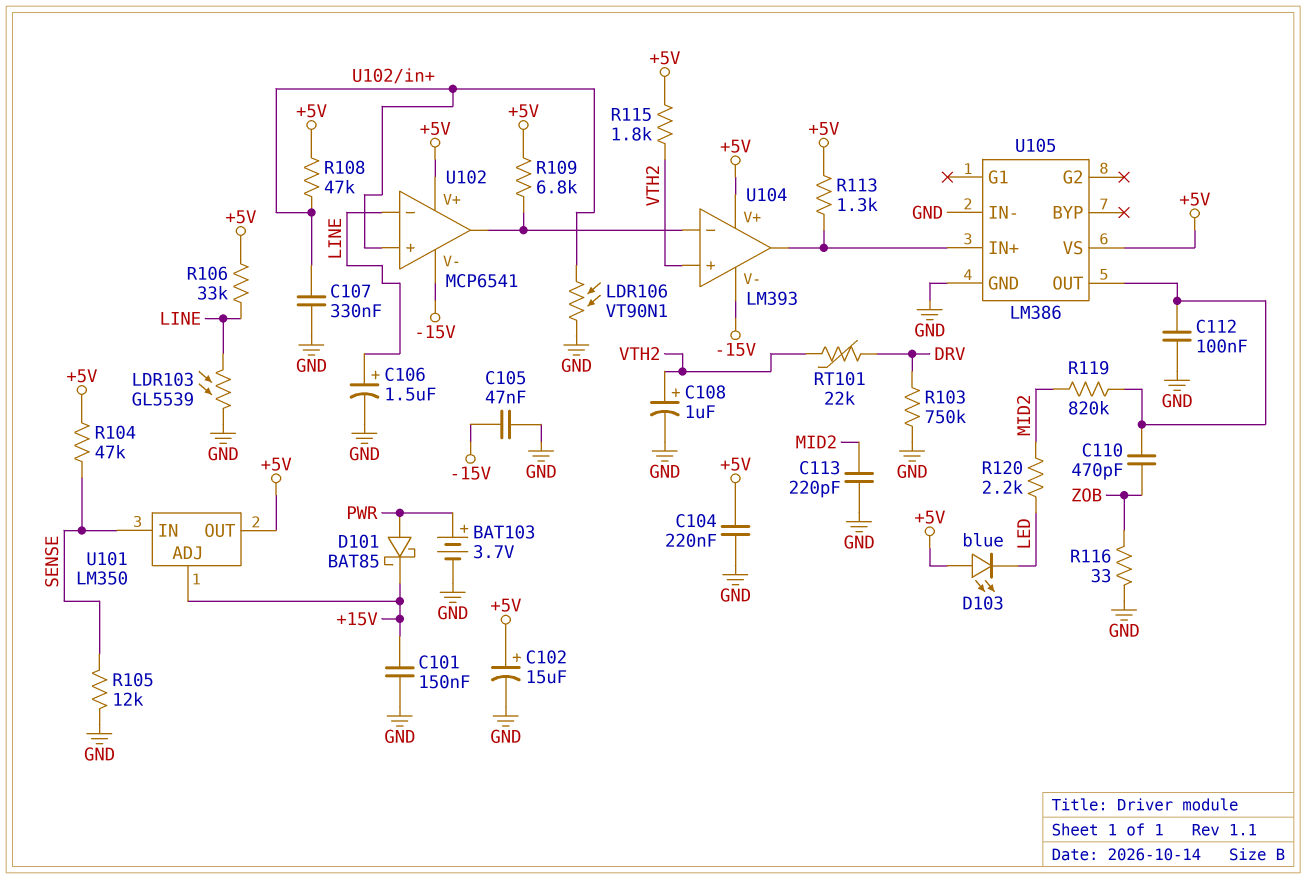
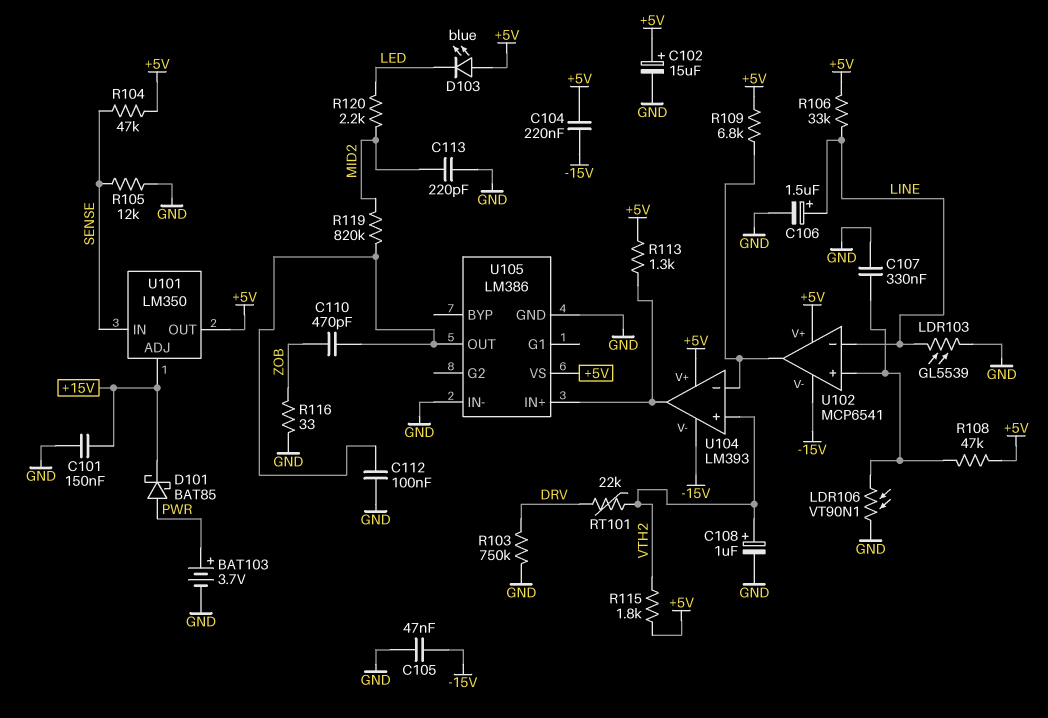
C104: 220nF (+5V, GND) -> 220nF (+5V, -15V)

